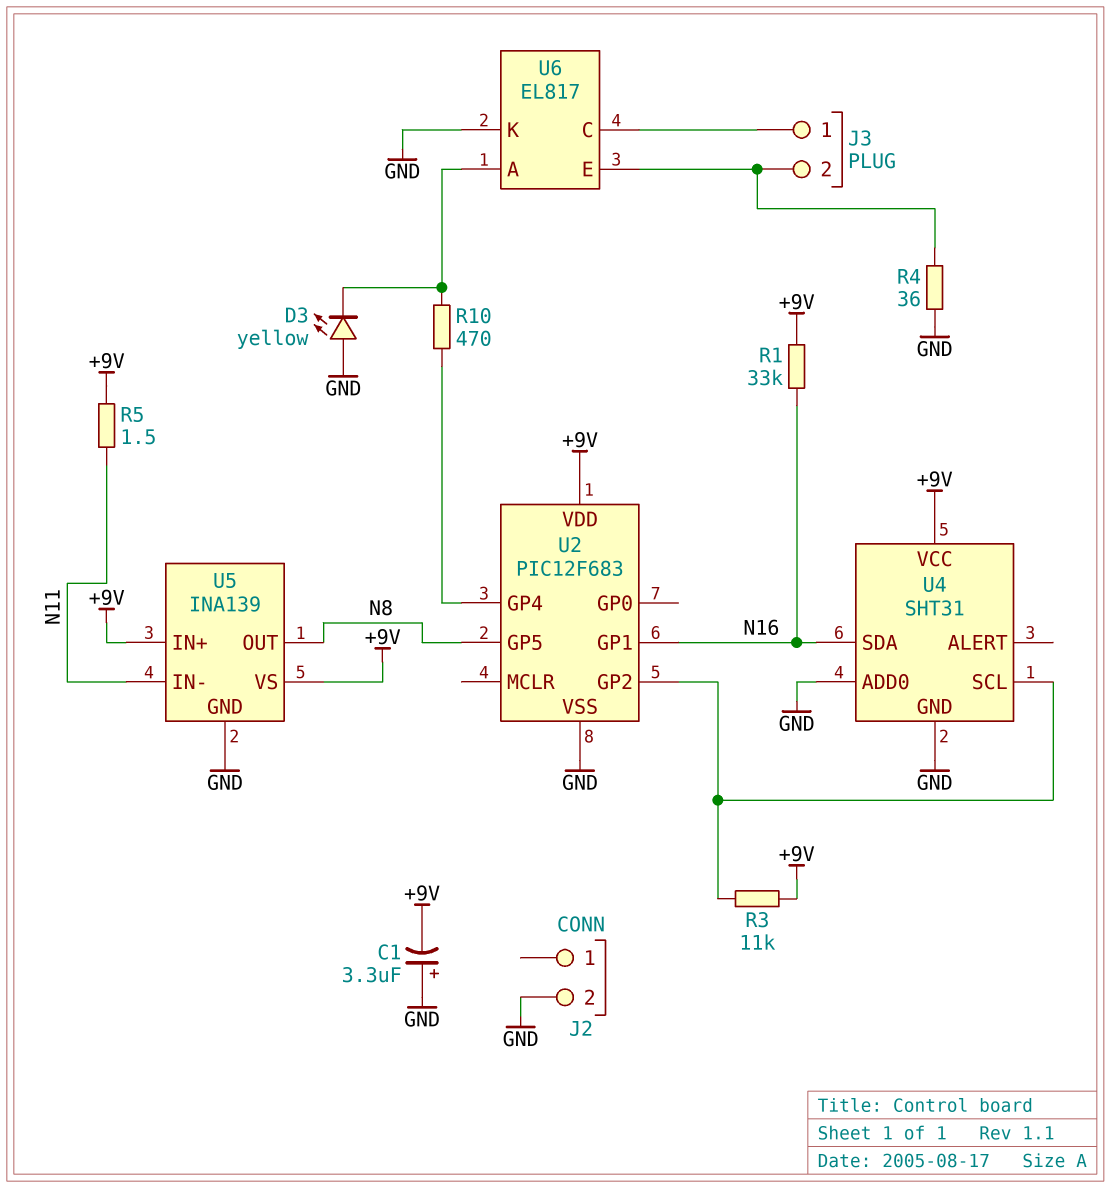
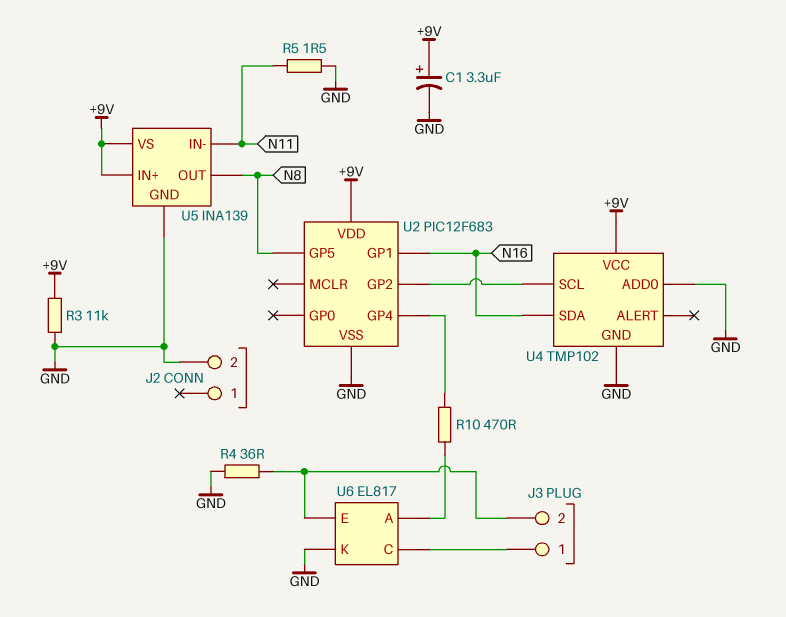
C1: 3.3uF (plus GND, minus +9V) -> 3.3uF (plus +9V, minus GND)
D3: LED yellow (A GND, K U6/A) -> none
R1: 33k (+9V, N16) -> none
R3: 11k (+9V, U2/GP2) -> 11k (+9V, GND)
R5: 1.5 (+9V, N11) -> 1.5 (GND, N11)
U4: SHT31 -> TMP102

